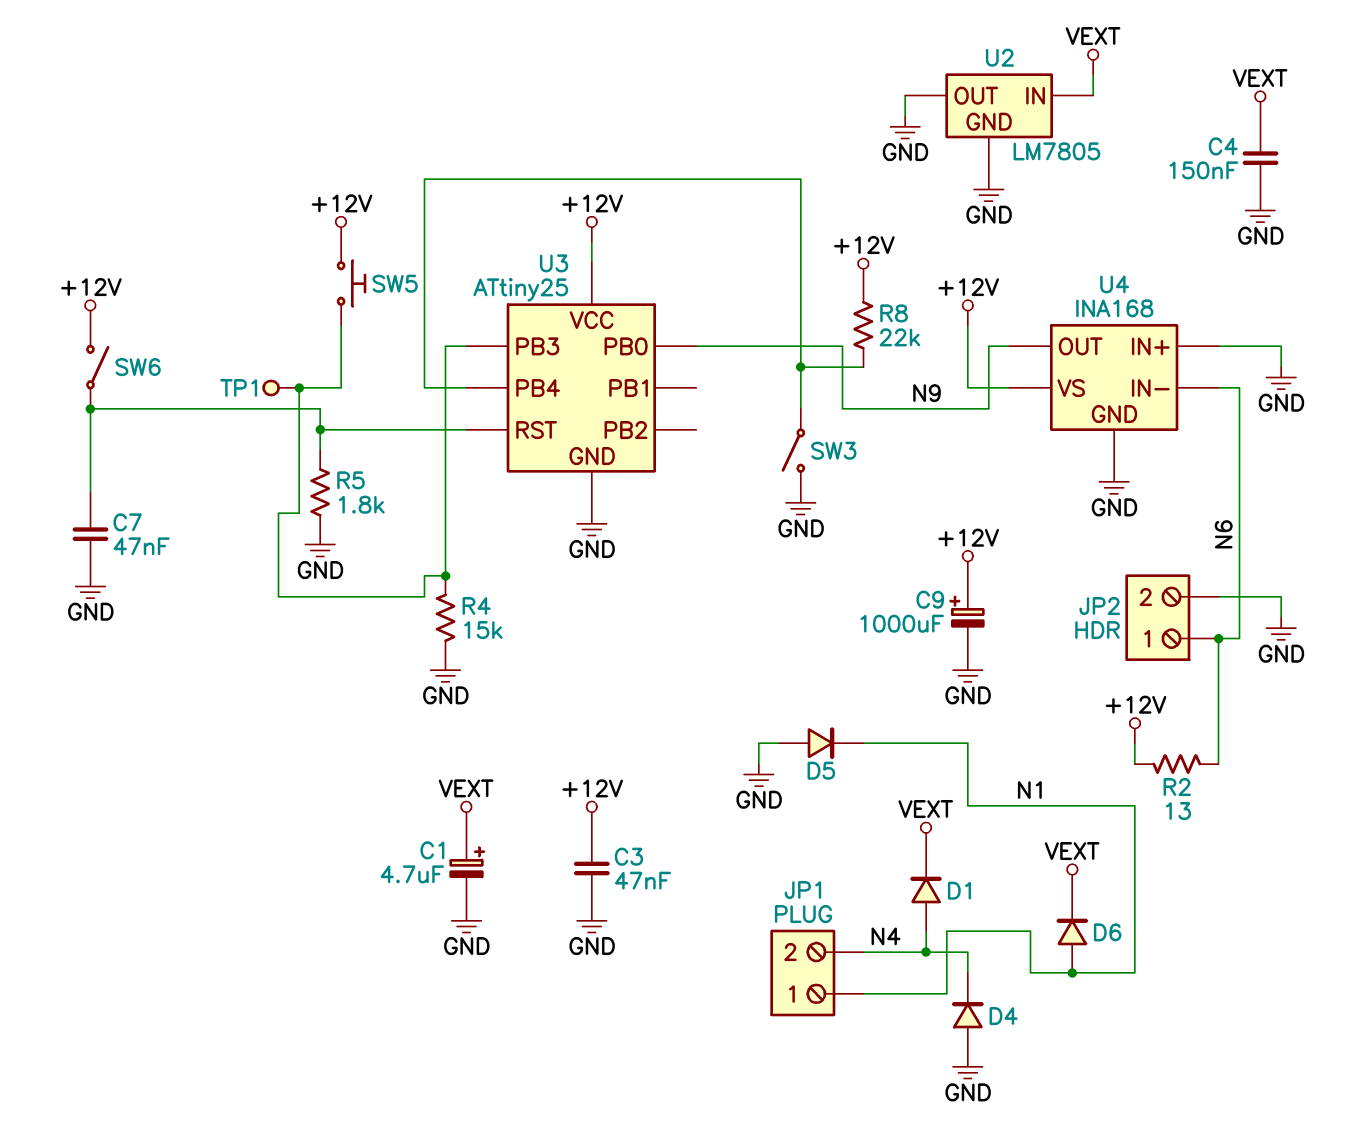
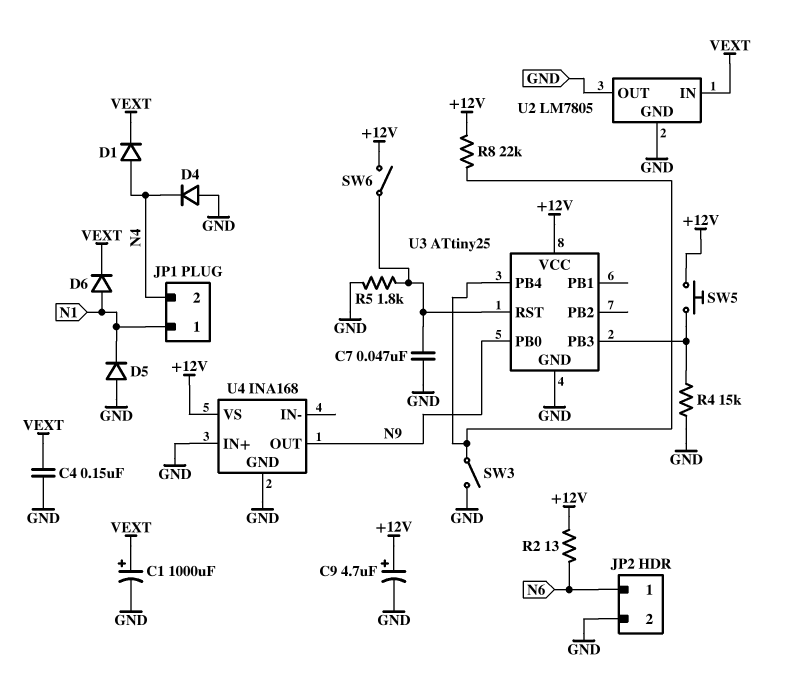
C1: 4.7uF (plus VEXT, minus GND) -> 1000uF (plus VEXT, minus GND)
C3: 47nF (+12V, GND) -> none
C9: 1000uF (plus +12V, minus GND) -> 4.7uF (plus +12V, minus GND)
TP1: test point (U3/PB3) -> none
U4 pin IN-: N6 -> none

